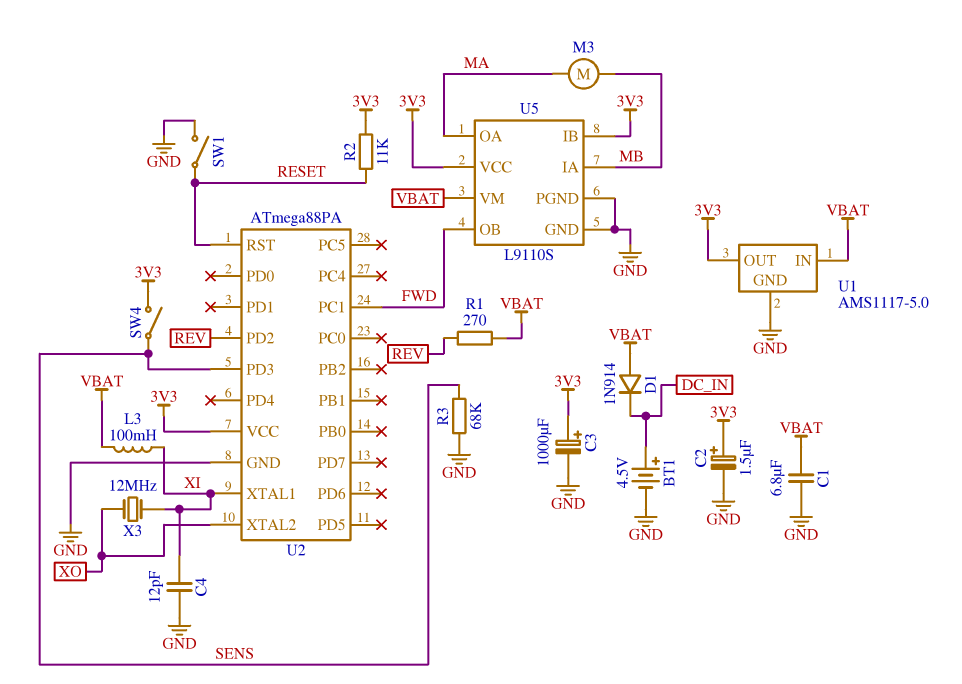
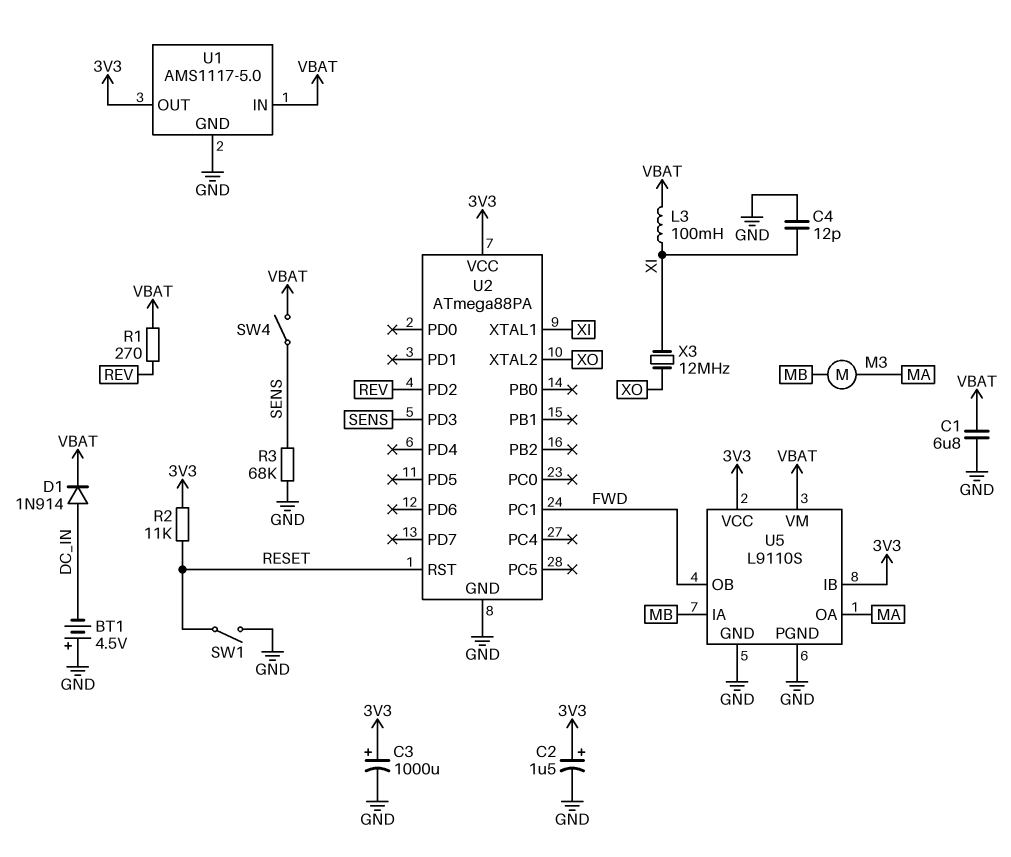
BT1: 4.5V (plus DC_IN, minus GND) -> 4.5V (plus GND, minus DC_IN)
D1: diode 1N914 (A VBAT, K DC_IN) -> diode 1N914 (A DC_IN, K VBAT)
SW4: switch (3V3, SENS) -> switch (SENS, VBAT)

